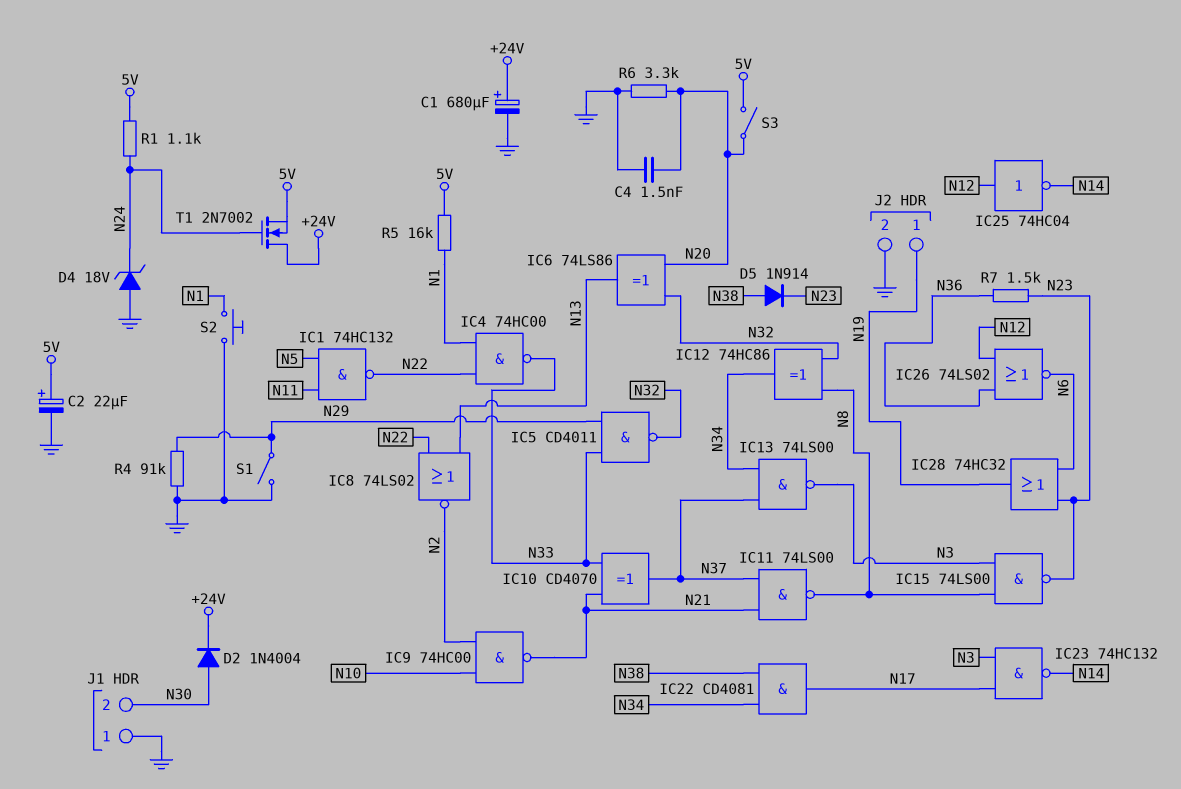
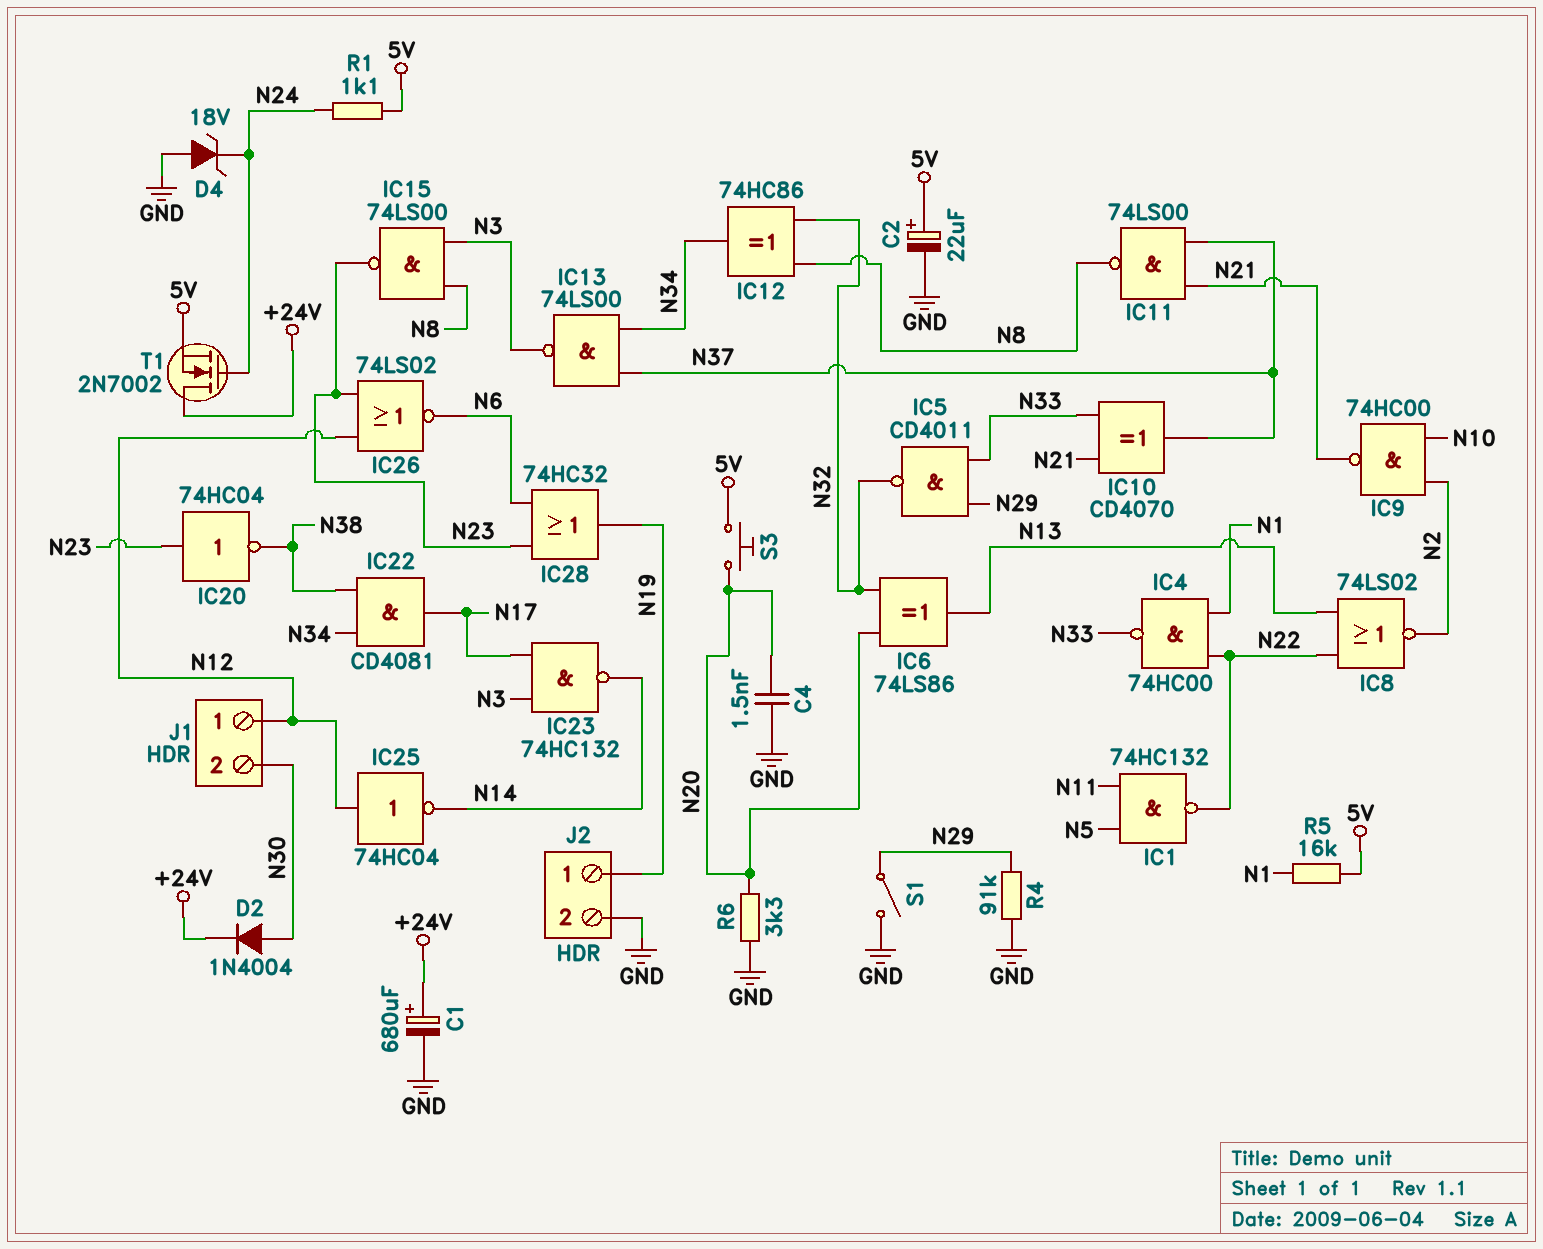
D5: diode 1N914 (A N38, K N23) -> none
IC20: none -> NOT 74HC04 (in N23, out N38)
IC26: NOR 74LS02 (in N12, in N36, out N6) -> NOR 74LS02 (in N12, in N23, out N6)
J1 pin 1: GND -> N12
R7: 1.5k (N23, N36) -> none
S2: button (GND, N1) -> none
S3: switch (5V, N20) -> button (5V, N20)

